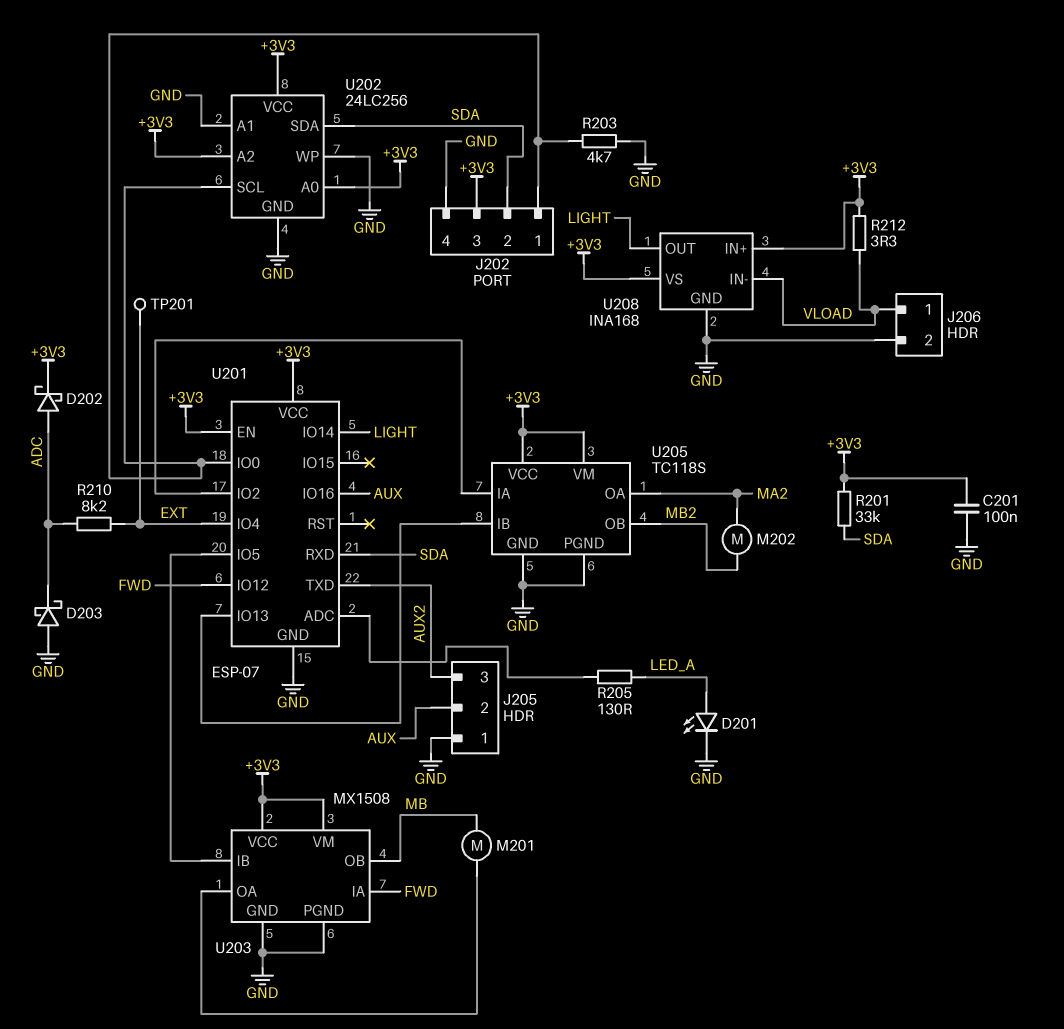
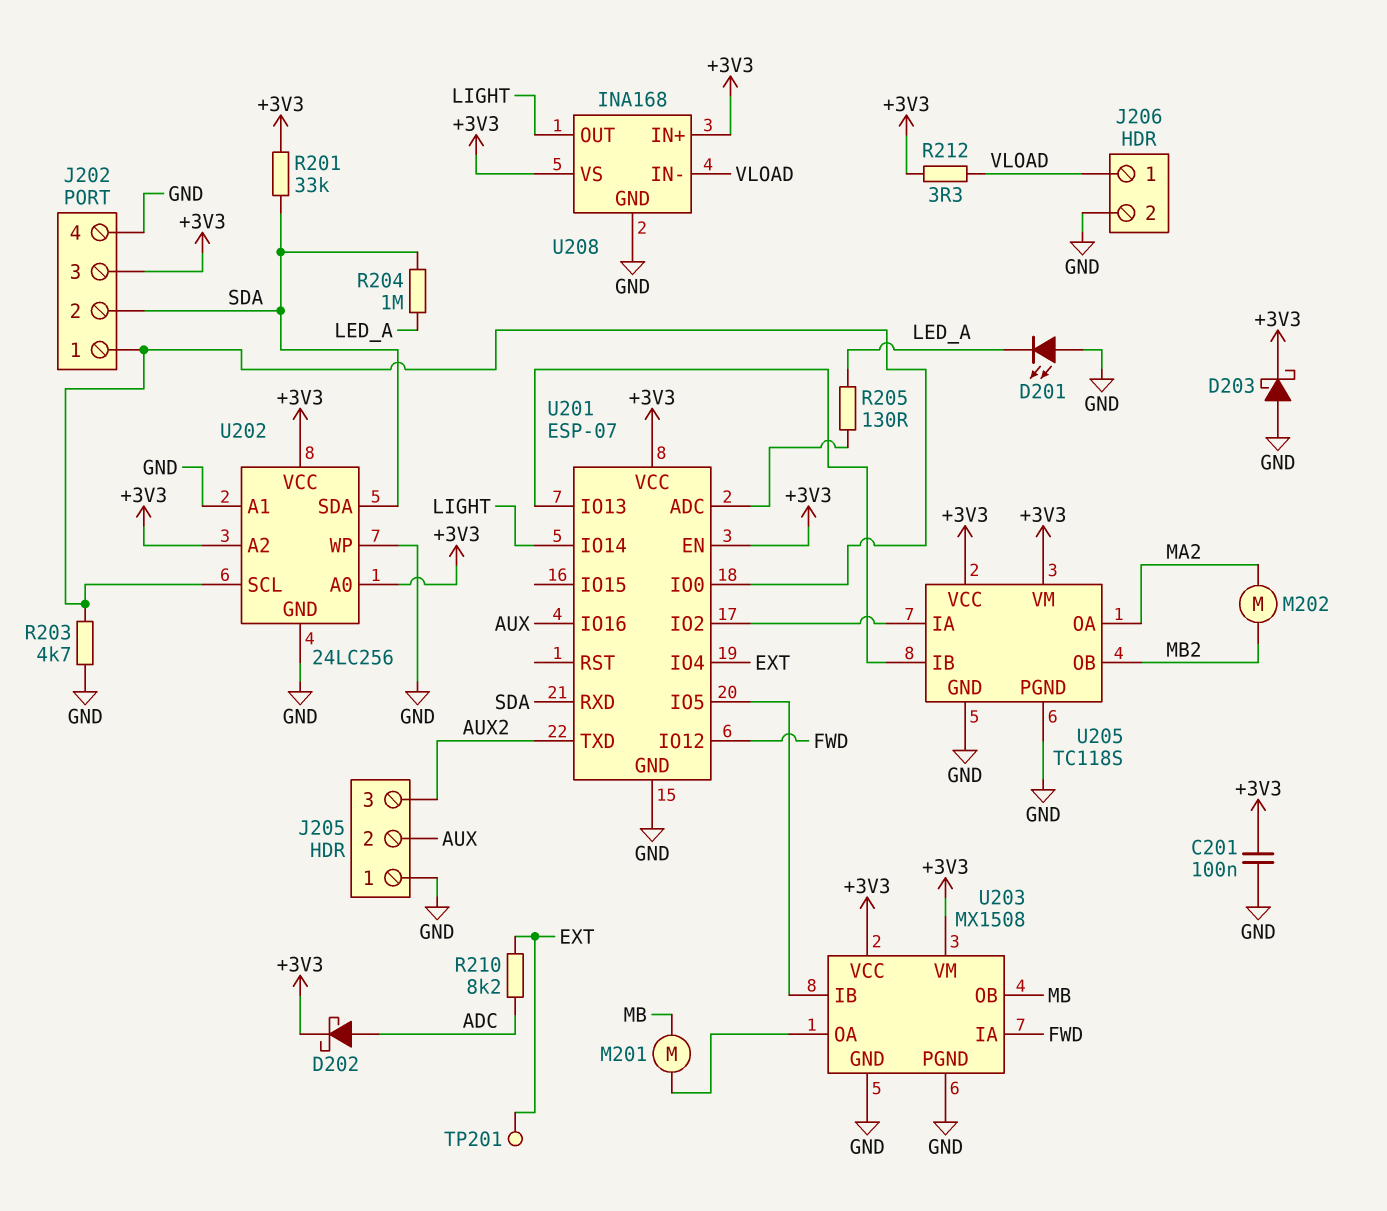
D201: LED (A LED_A, K GND) -> LED (A GND, K LED_A)
D203: schottky (A GND, K ADC) -> schottky (A GND, K +3V3)
R204: none -> 1M (LED_A, SDA)

